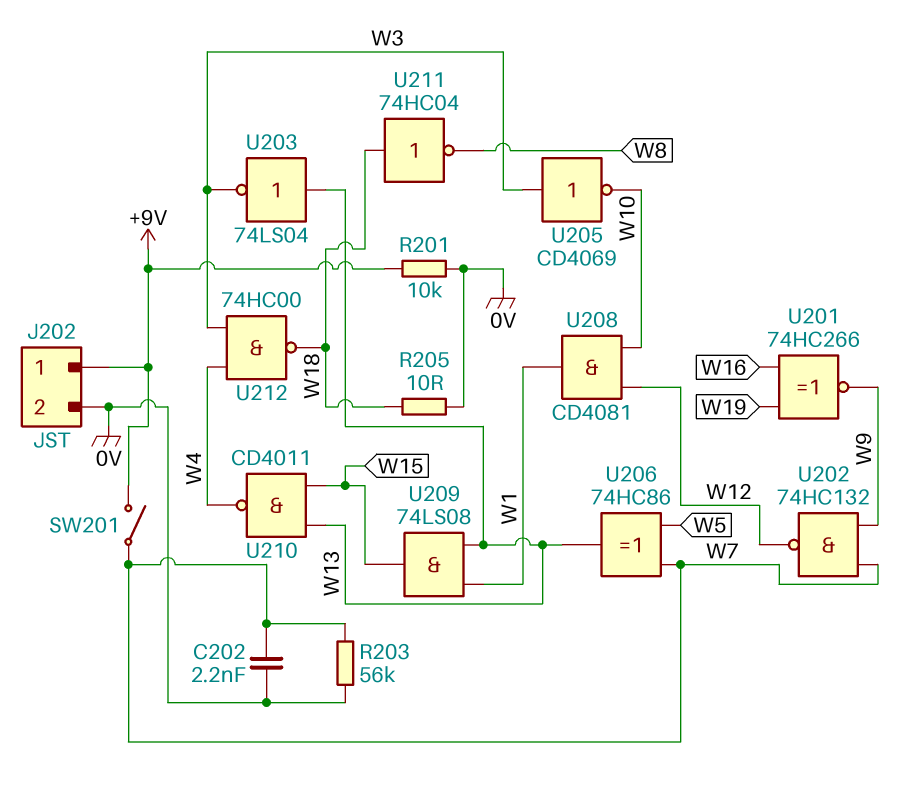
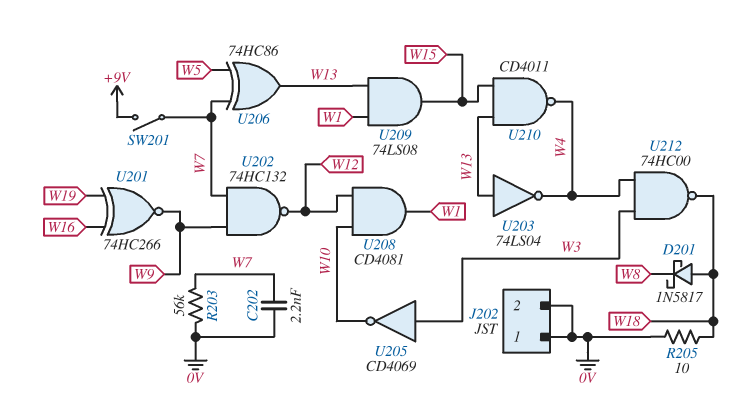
D201: none -> schottky 1N5817 (A W18, K W8)
J202 pin 1: +9V -> 0V
R201: 10k (+9V, 0V) -> none
U203: NOT 74LS04 (in W13, out W3) -> NOT 74LS04 (in W13, out W4)
U211: NOT 74HC04 (in W18, out W8) -> none

